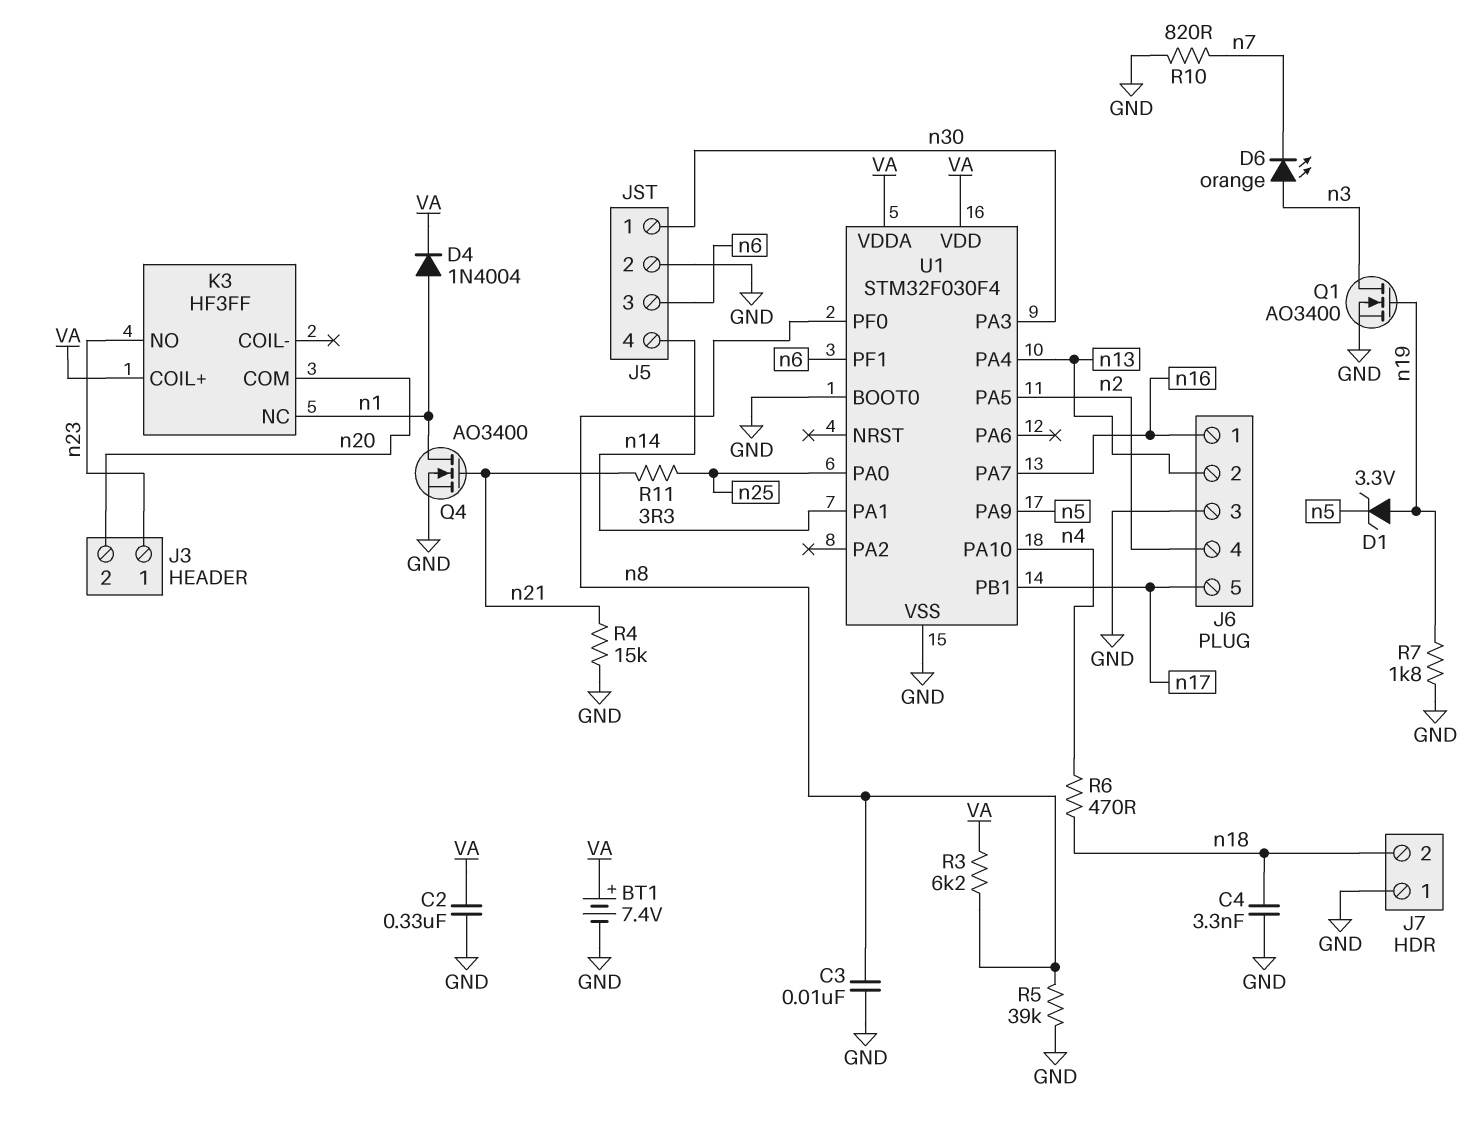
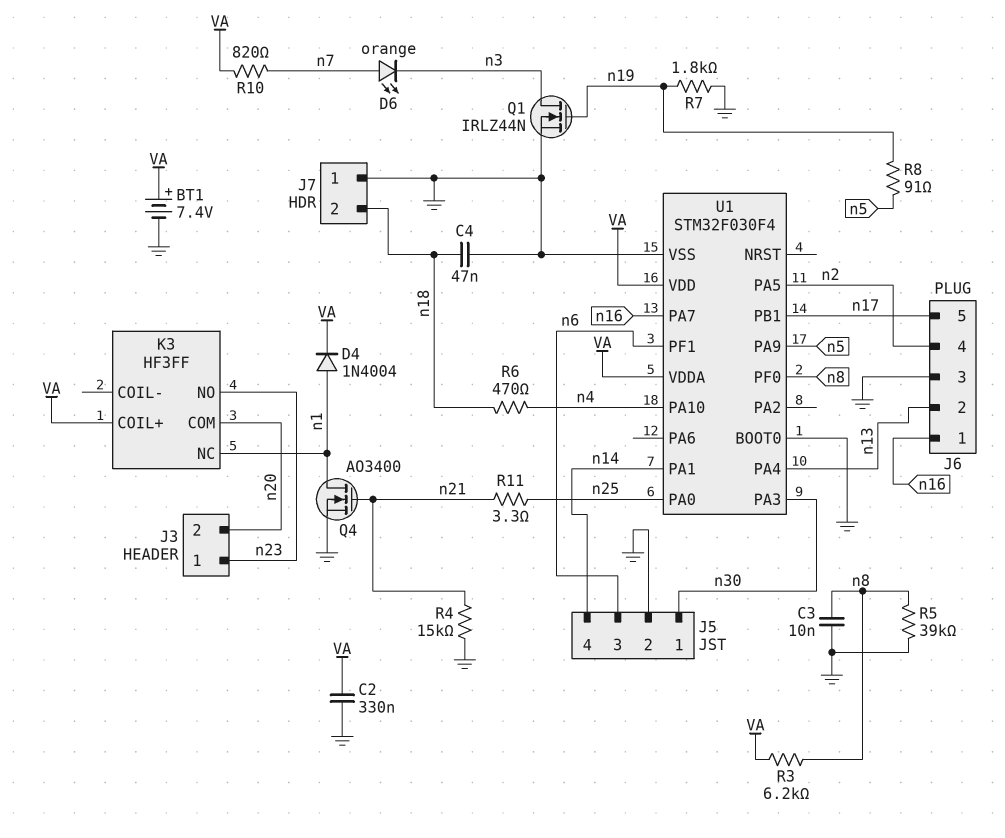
C4: 3.3nF (GND, n18) -> 47nF (GND, n18)
D1: zener 3.3V (A n19, K n5) -> none
D6: LED orange (A n3, K n7) -> LED orange (A n7, K n3)
Q1: NMOS AO3400 (G n19, D n3, S GND) -> NMOS IRLZ44N (G n19, D n3, S GND)
R8: none -> 91 (n5, n19)
R10: 820 (GND, n7) -> 820 (VA, n7)

